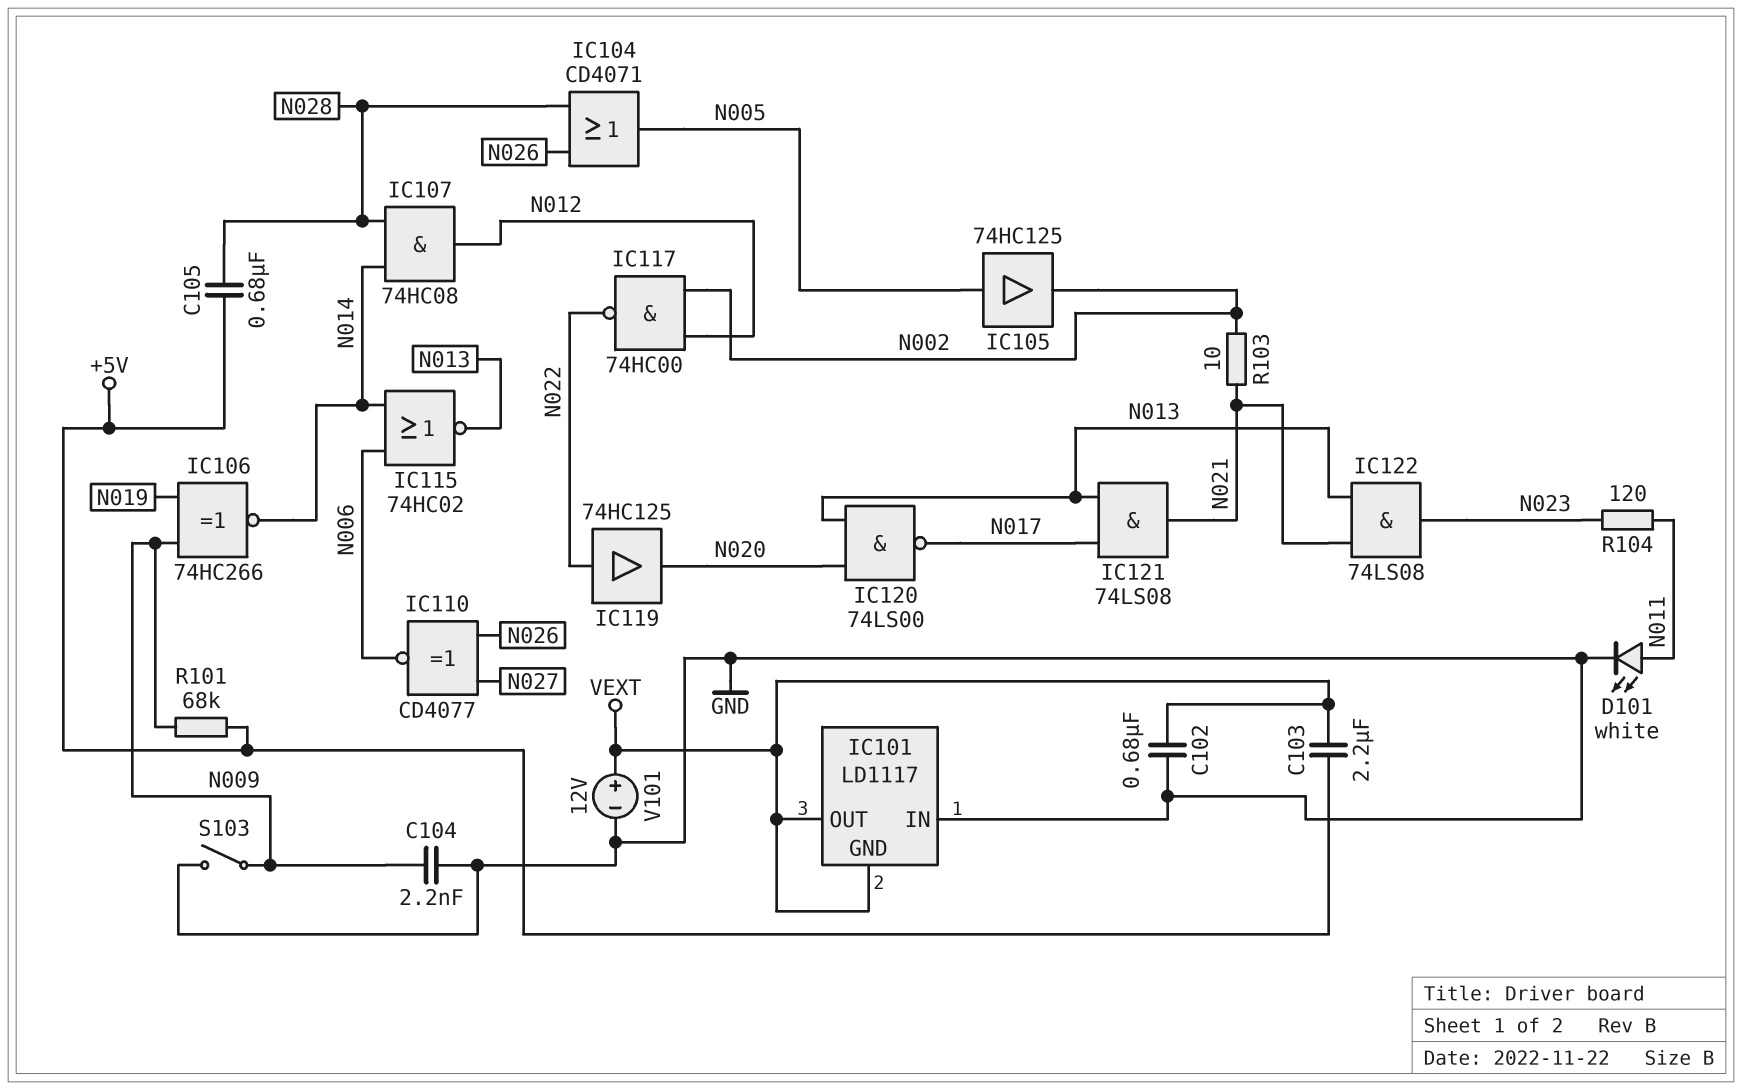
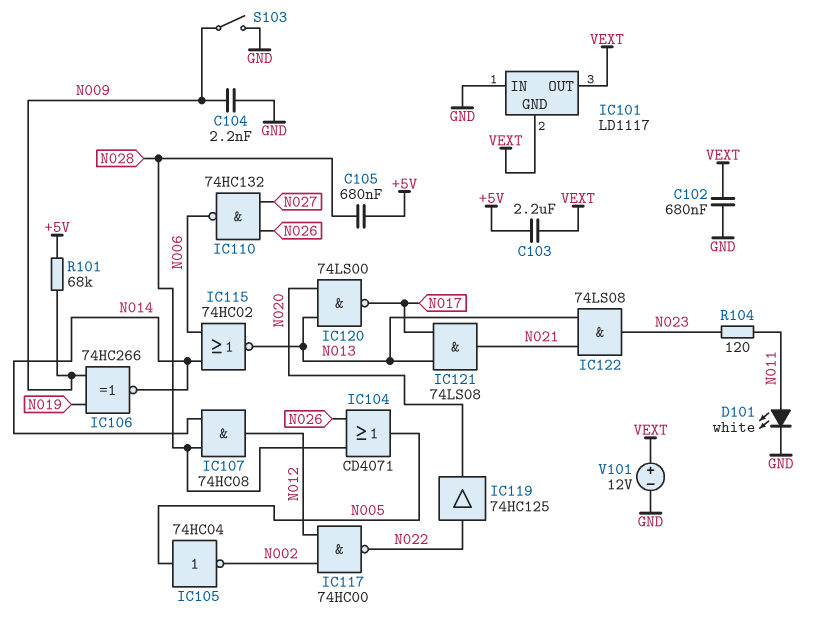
IC105: buffer 74HC125 (in N005, out N002) -> NOT 74HC04 (in N005, out N002)
IC110: XNOR CD4077 (in N026, in N027, out N006) -> NAND 74HC132 (in N026, in N027, out N006)
R103: 10 (N002, N021) -> none

